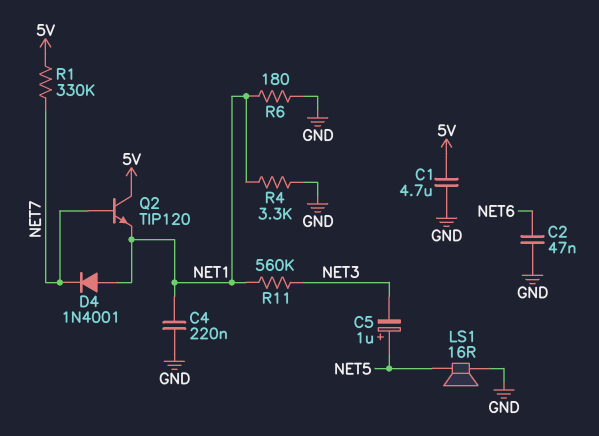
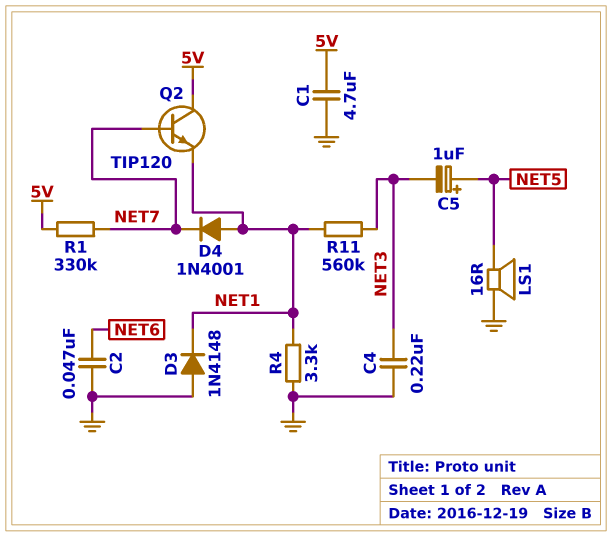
C4: 220nF (GND, NET1) -> 220nF (GND, NET3)
D3: none -> diode 1N4148 (A GND, K NET1)
R6: 180 (GND, NET1) -> none

